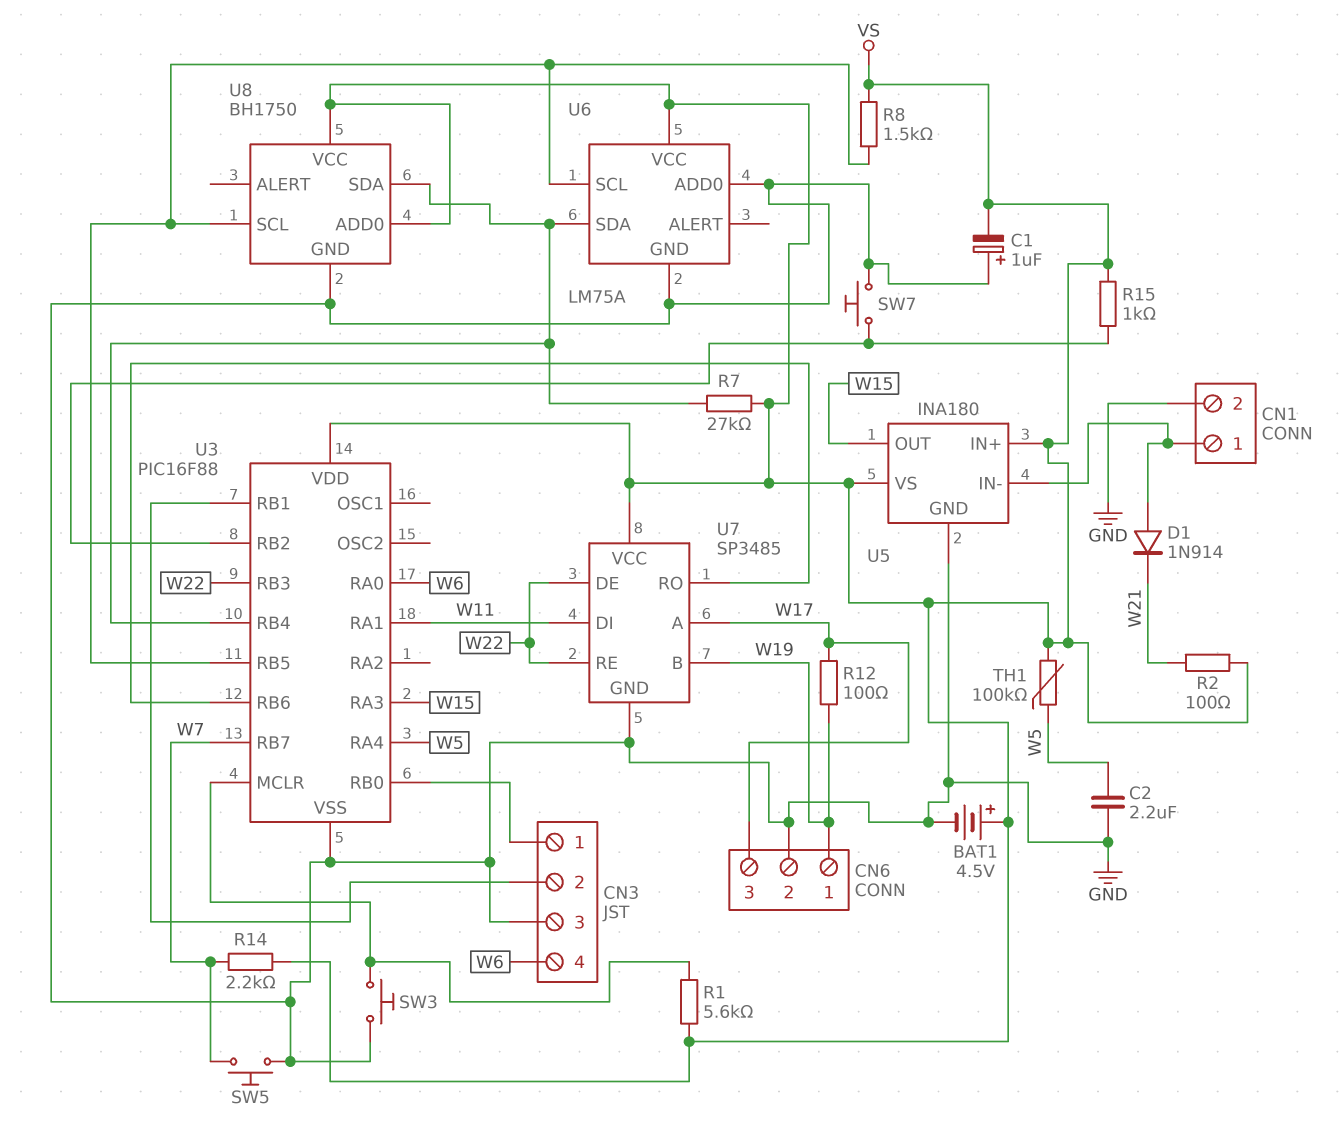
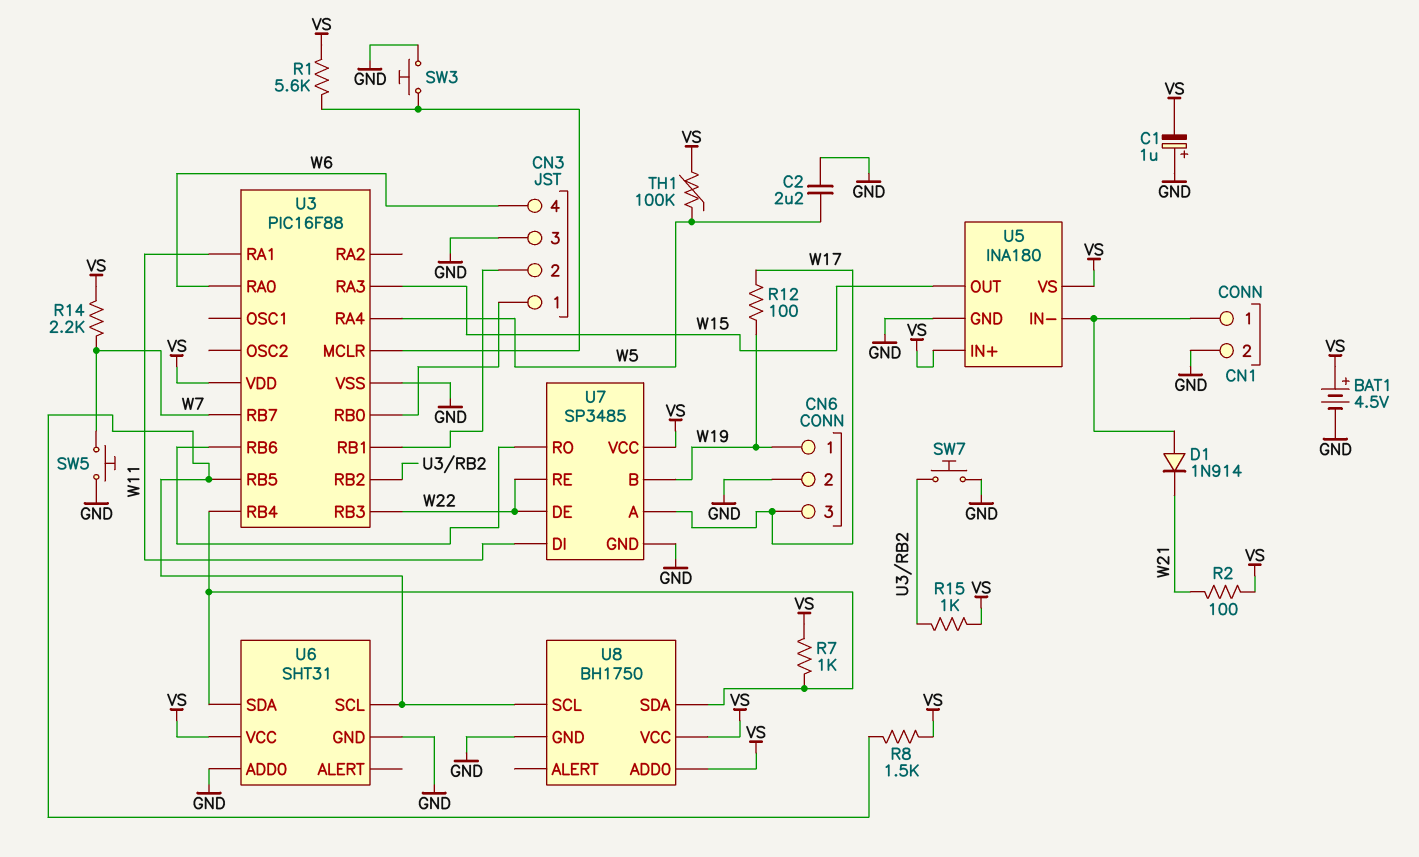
R7: 27k (U3/RB4, VS) -> 1k (U3/RB4, VS)
U6: LM75A -> SHT31

